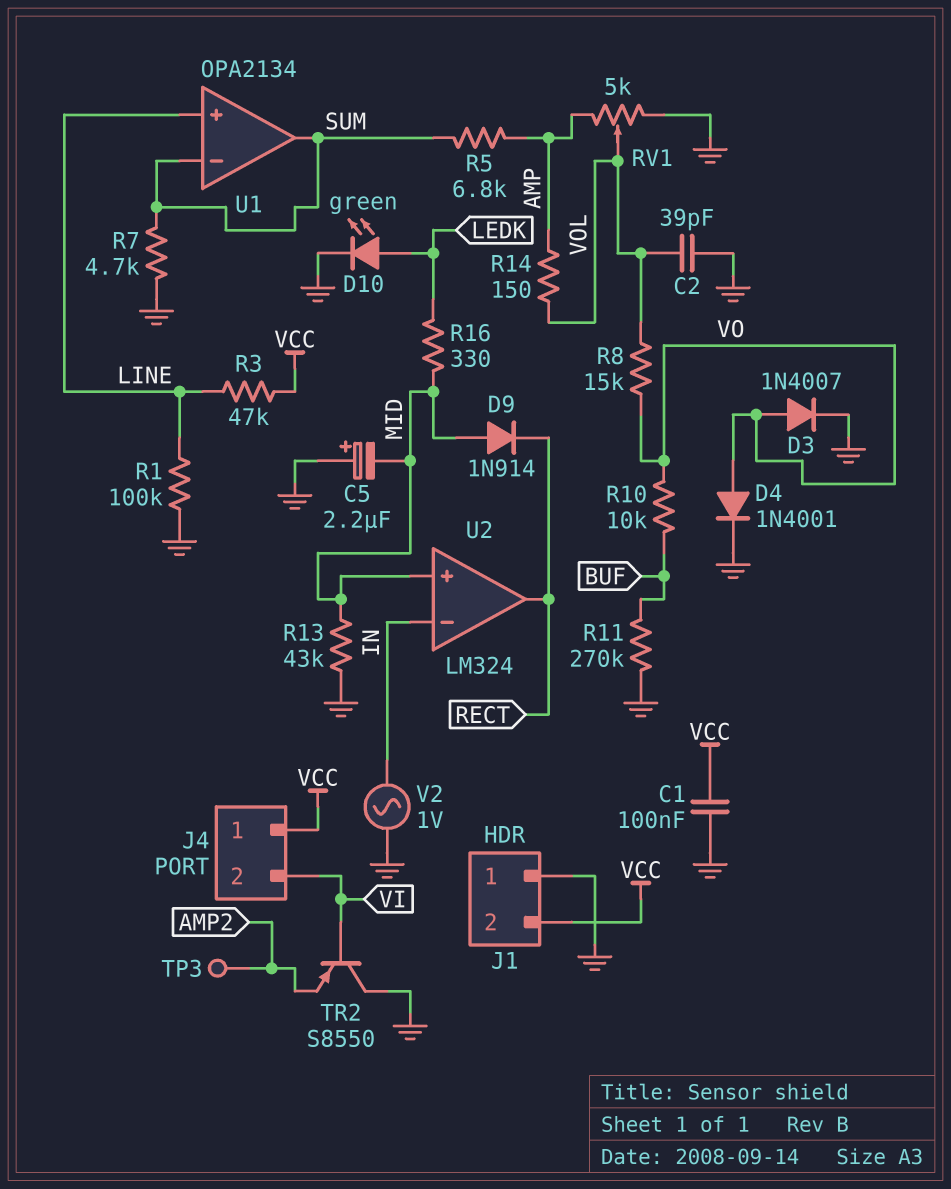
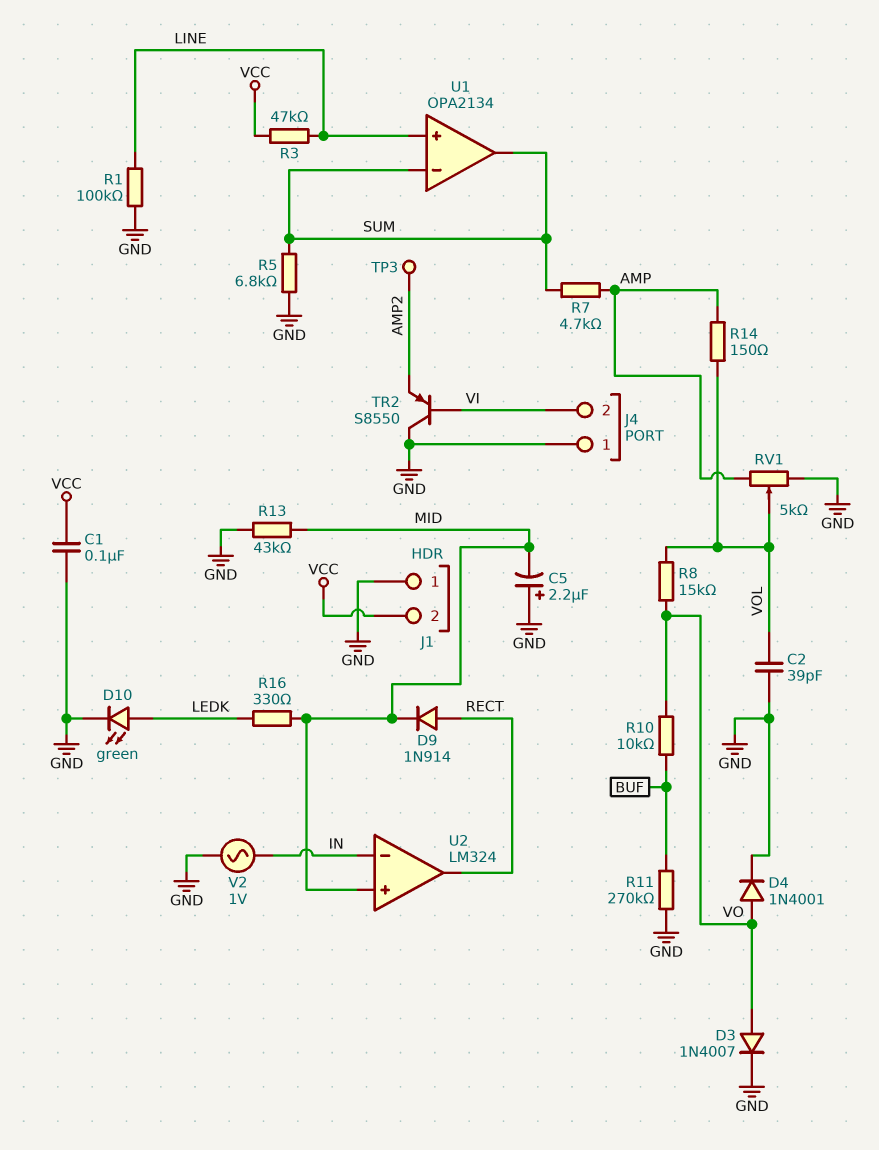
D9: diode 1N914 (A MID, K RECT) -> diode 1N914 (A RECT, K MID)
J4 pin 1: VCC -> GND
R5: 6.8k (AMP, SUM) -> 6.8k (GND, SUM)
R7: 4.7k (GND, SUM) -> 4.7k (AMP, SUM)

